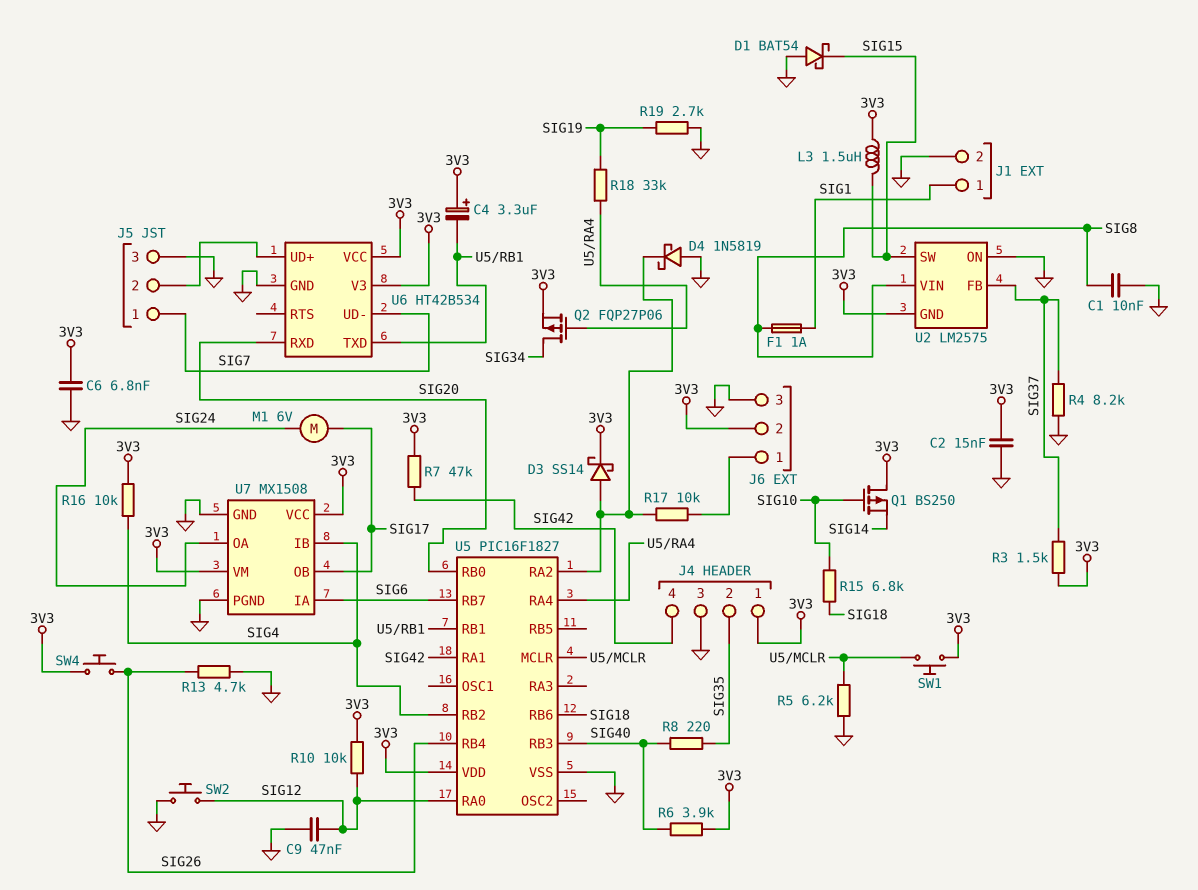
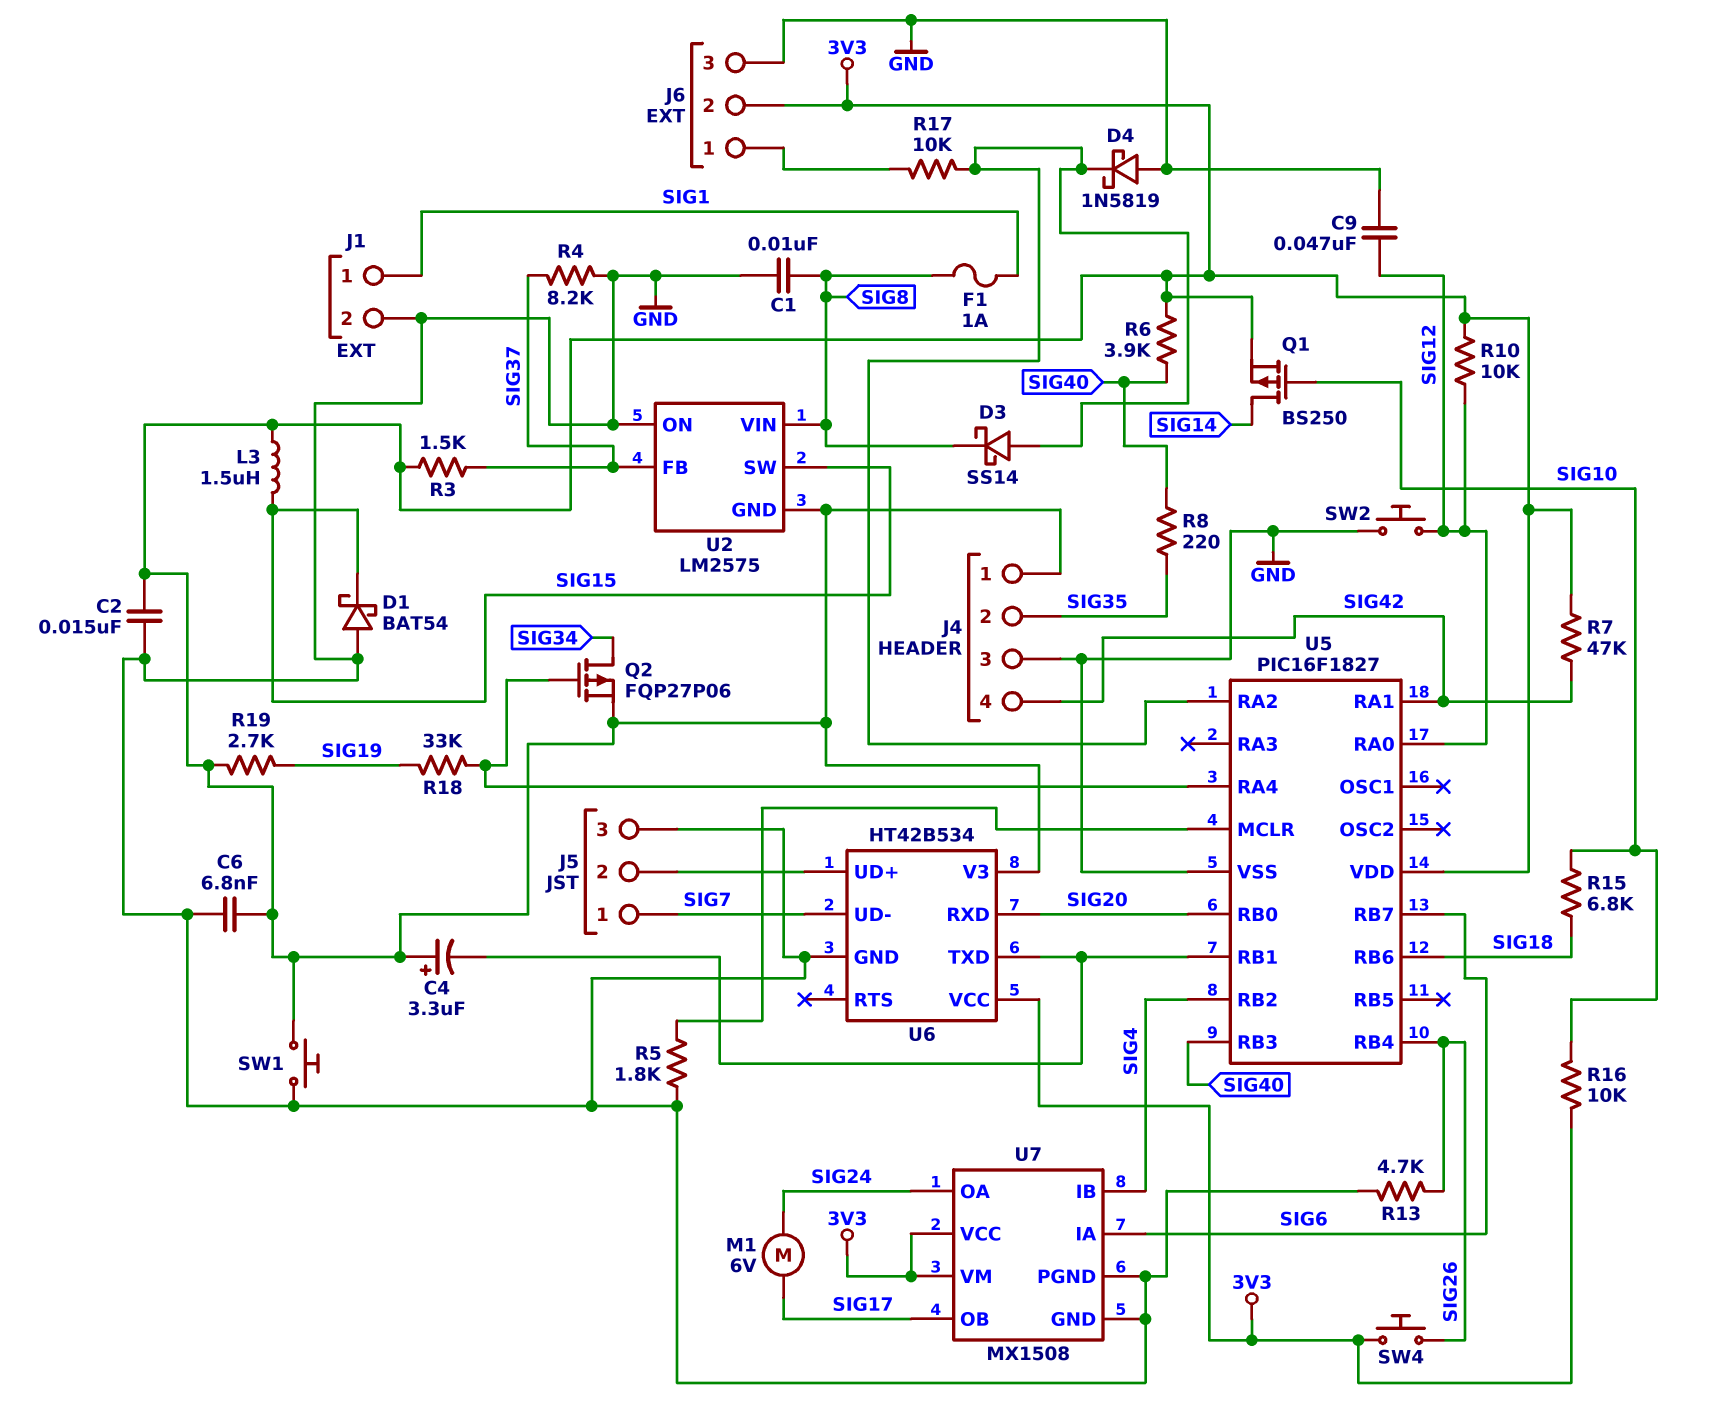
D3: schottky SS14 (A U5/RA2, K 3V3) -> schottky SS14 (A U5/RA2, K SIG8)
Q1: PMOS BS250 (G SIG10, D 3V3, S SIG14) -> PMOS BS250 (G SIG10, D SIG14, S 3V3)
R5: 6.2k (GND, U5/MCLR) -> 1.8k (GND, U5/MCLR)
R16: 10k (3V3, SIG4) -> 10k (3V3, SIG10)
R19: 2.7k (GND, SIG19) -> 2.7k (3V3, SIG19)
SW1: button (3V3, U5/MCLR) -> button (3V3, GND)

